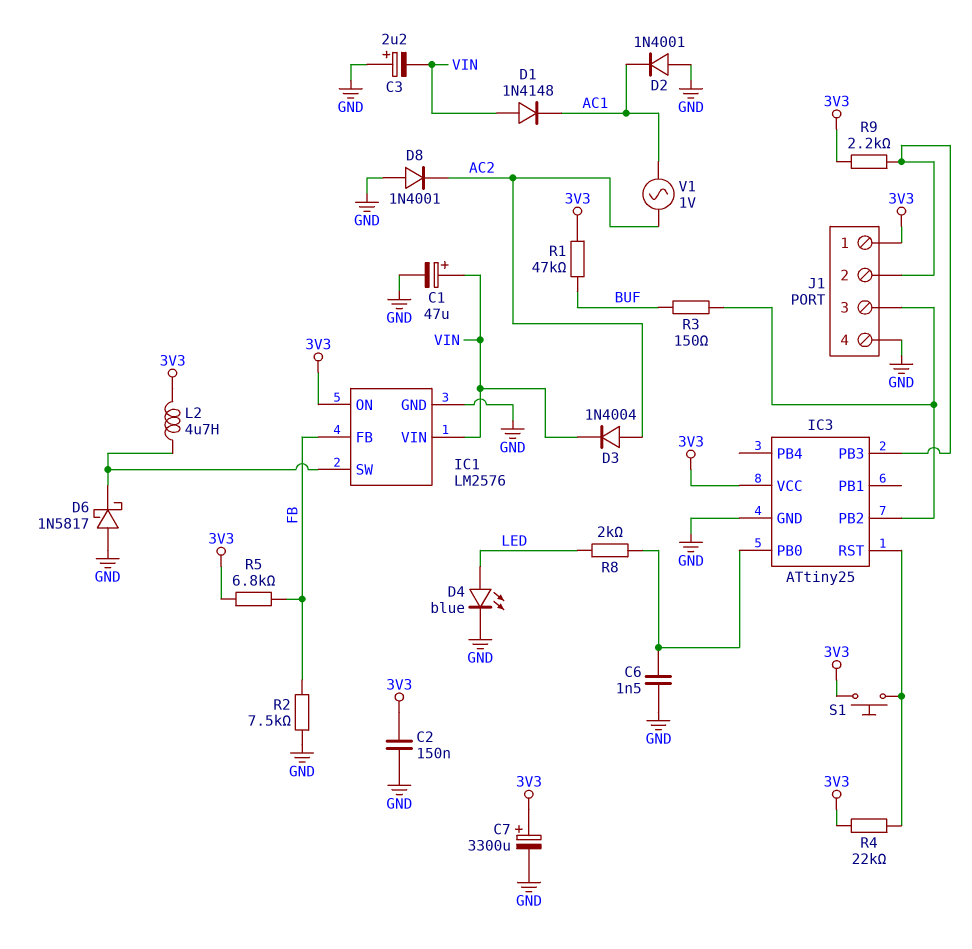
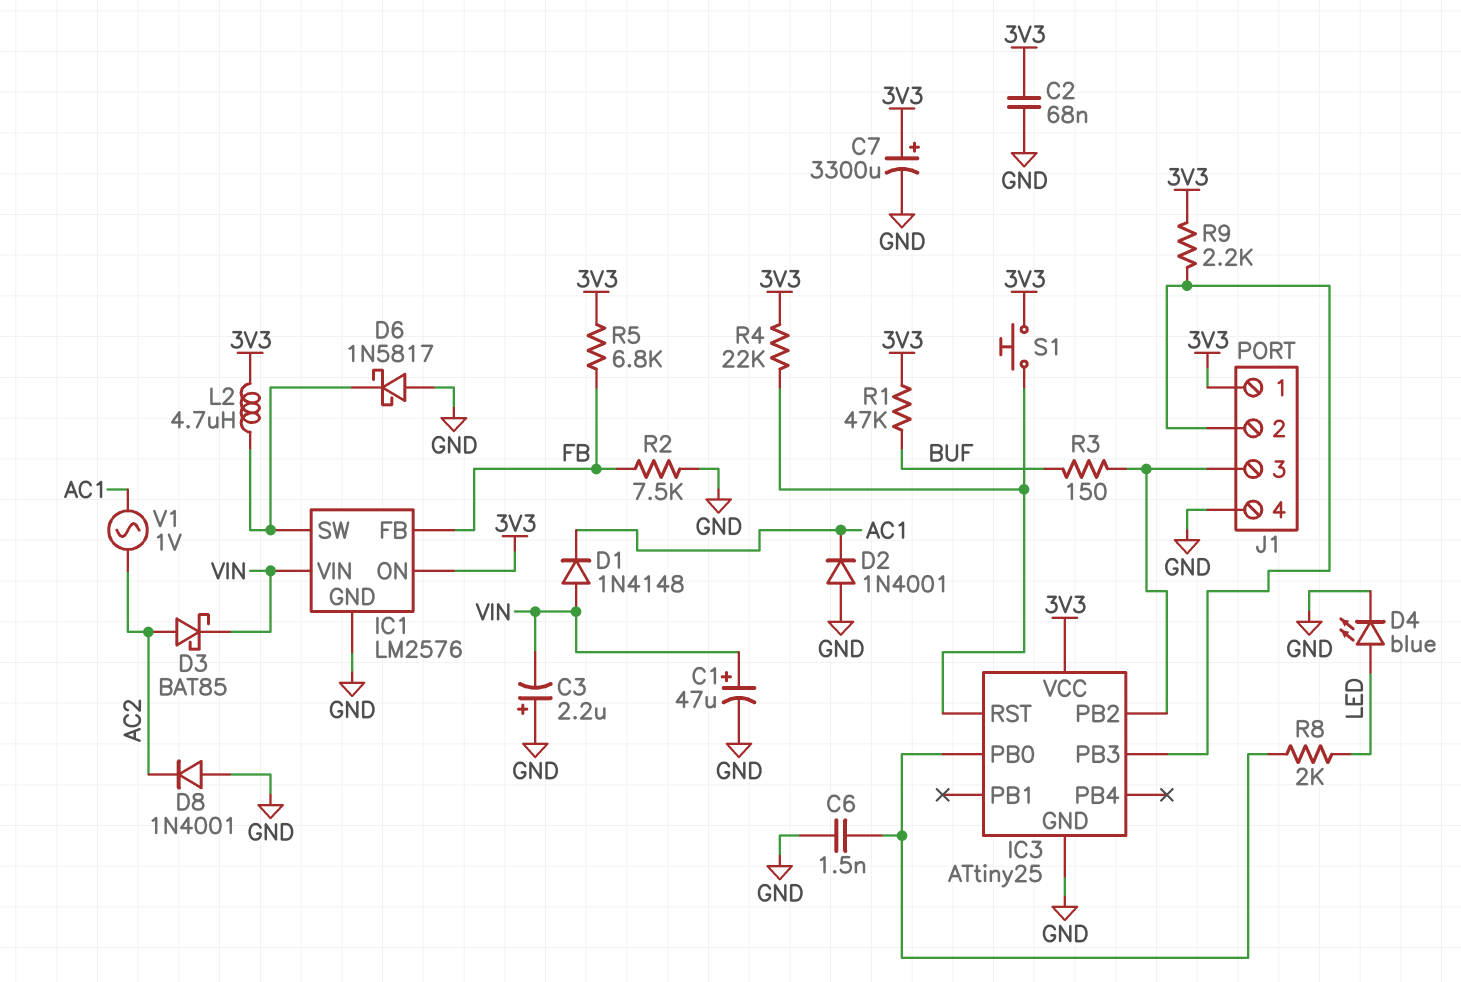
C2: 150nF (3V3, GND) -> 68nF (3V3, GND)
D3: diode 1N4004 (A AC2, K VIN) -> schottky BAT85 (A AC2, K VIN)

